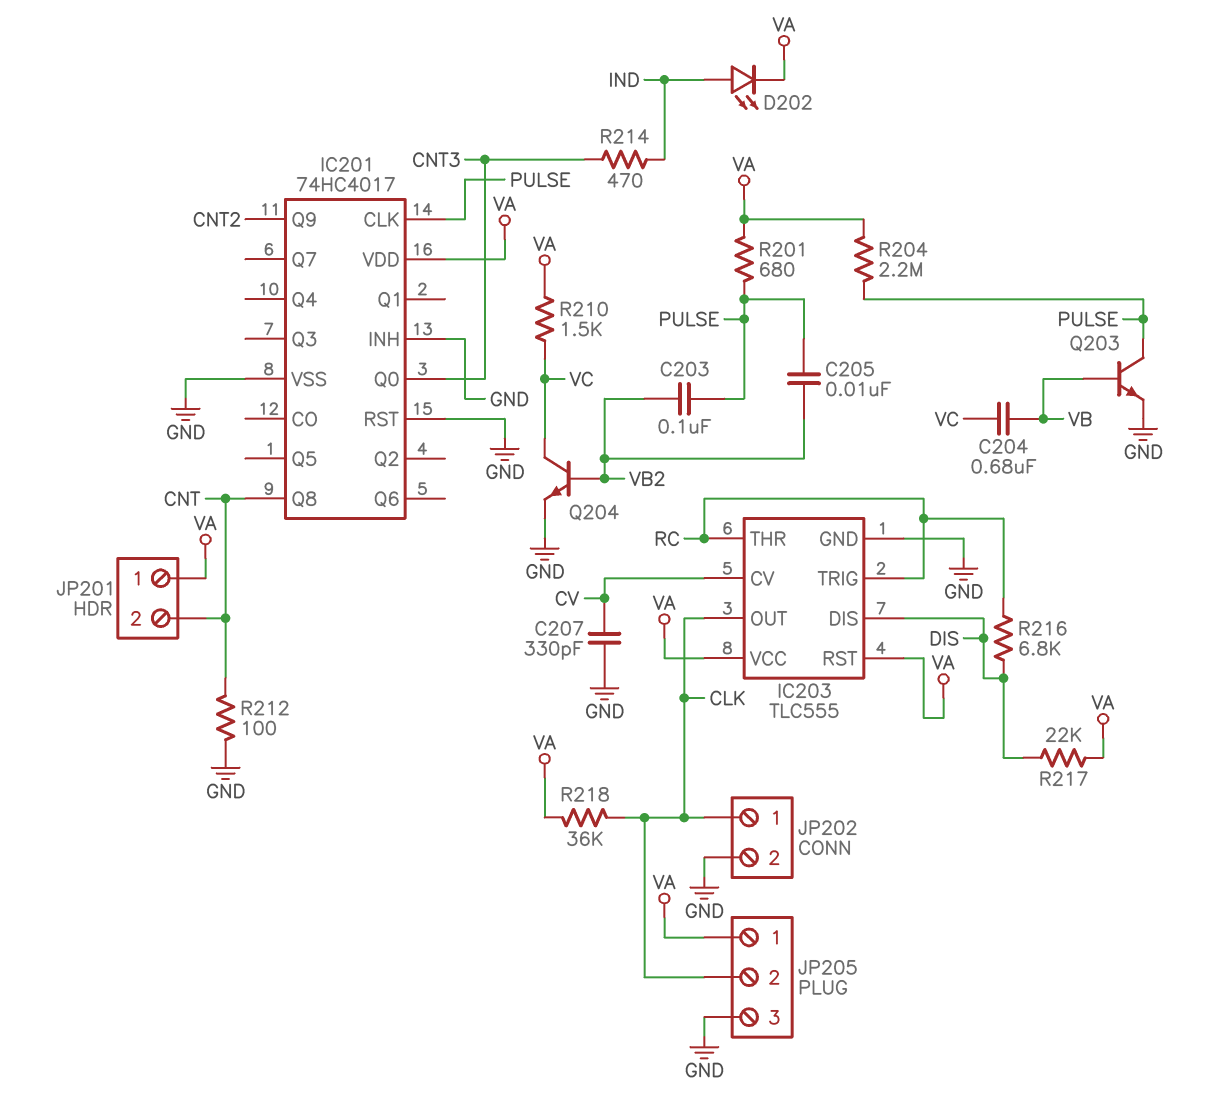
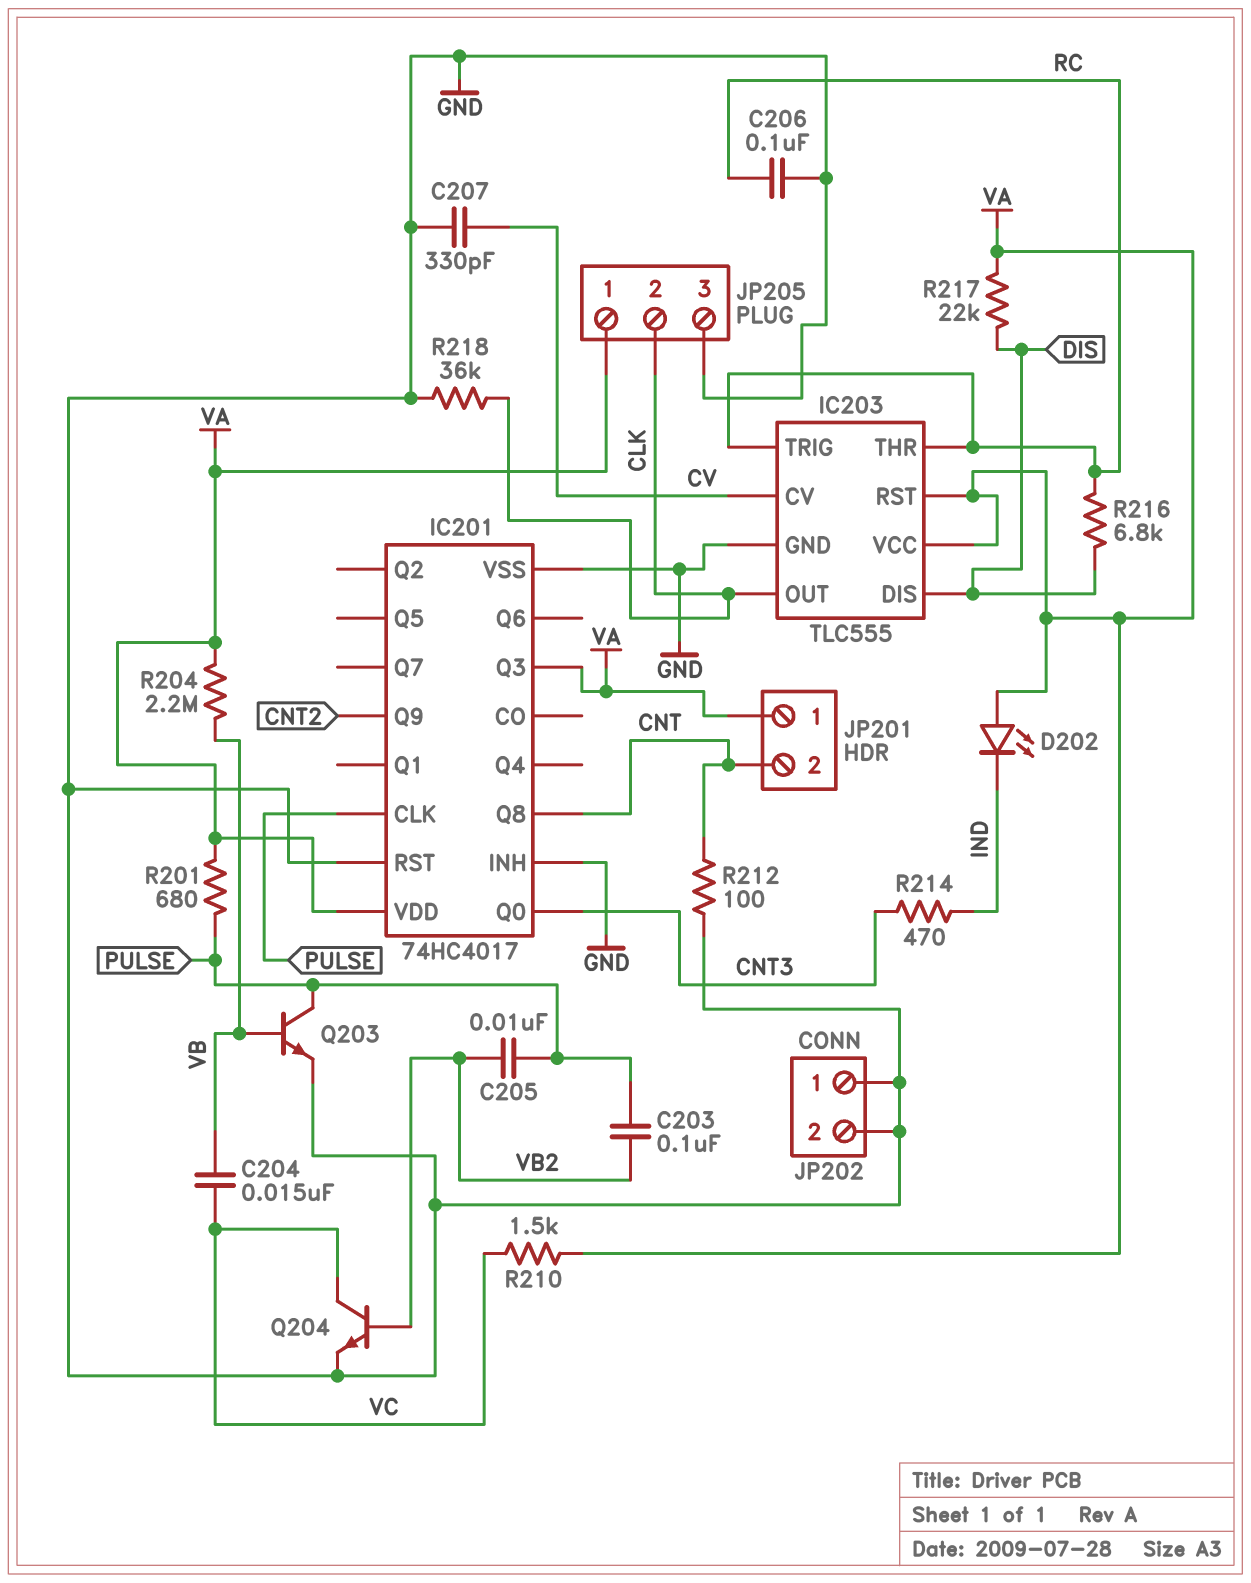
C204: 680nF (VB, VC) -> 15nF (VB, VC)
C206: none -> 100nF (GND, RC)
D202: LED (A IND, K VA) -> LED (A VA, K IND)
IC201 pin Q3: none -> VA
JP202 pin 1: CLK -> GND
R204: 2.2M (PULSE, VA) -> 2.2M (VA, VB)
R218: 36k (CLK, VA) -> 36k (CLK, GND)

